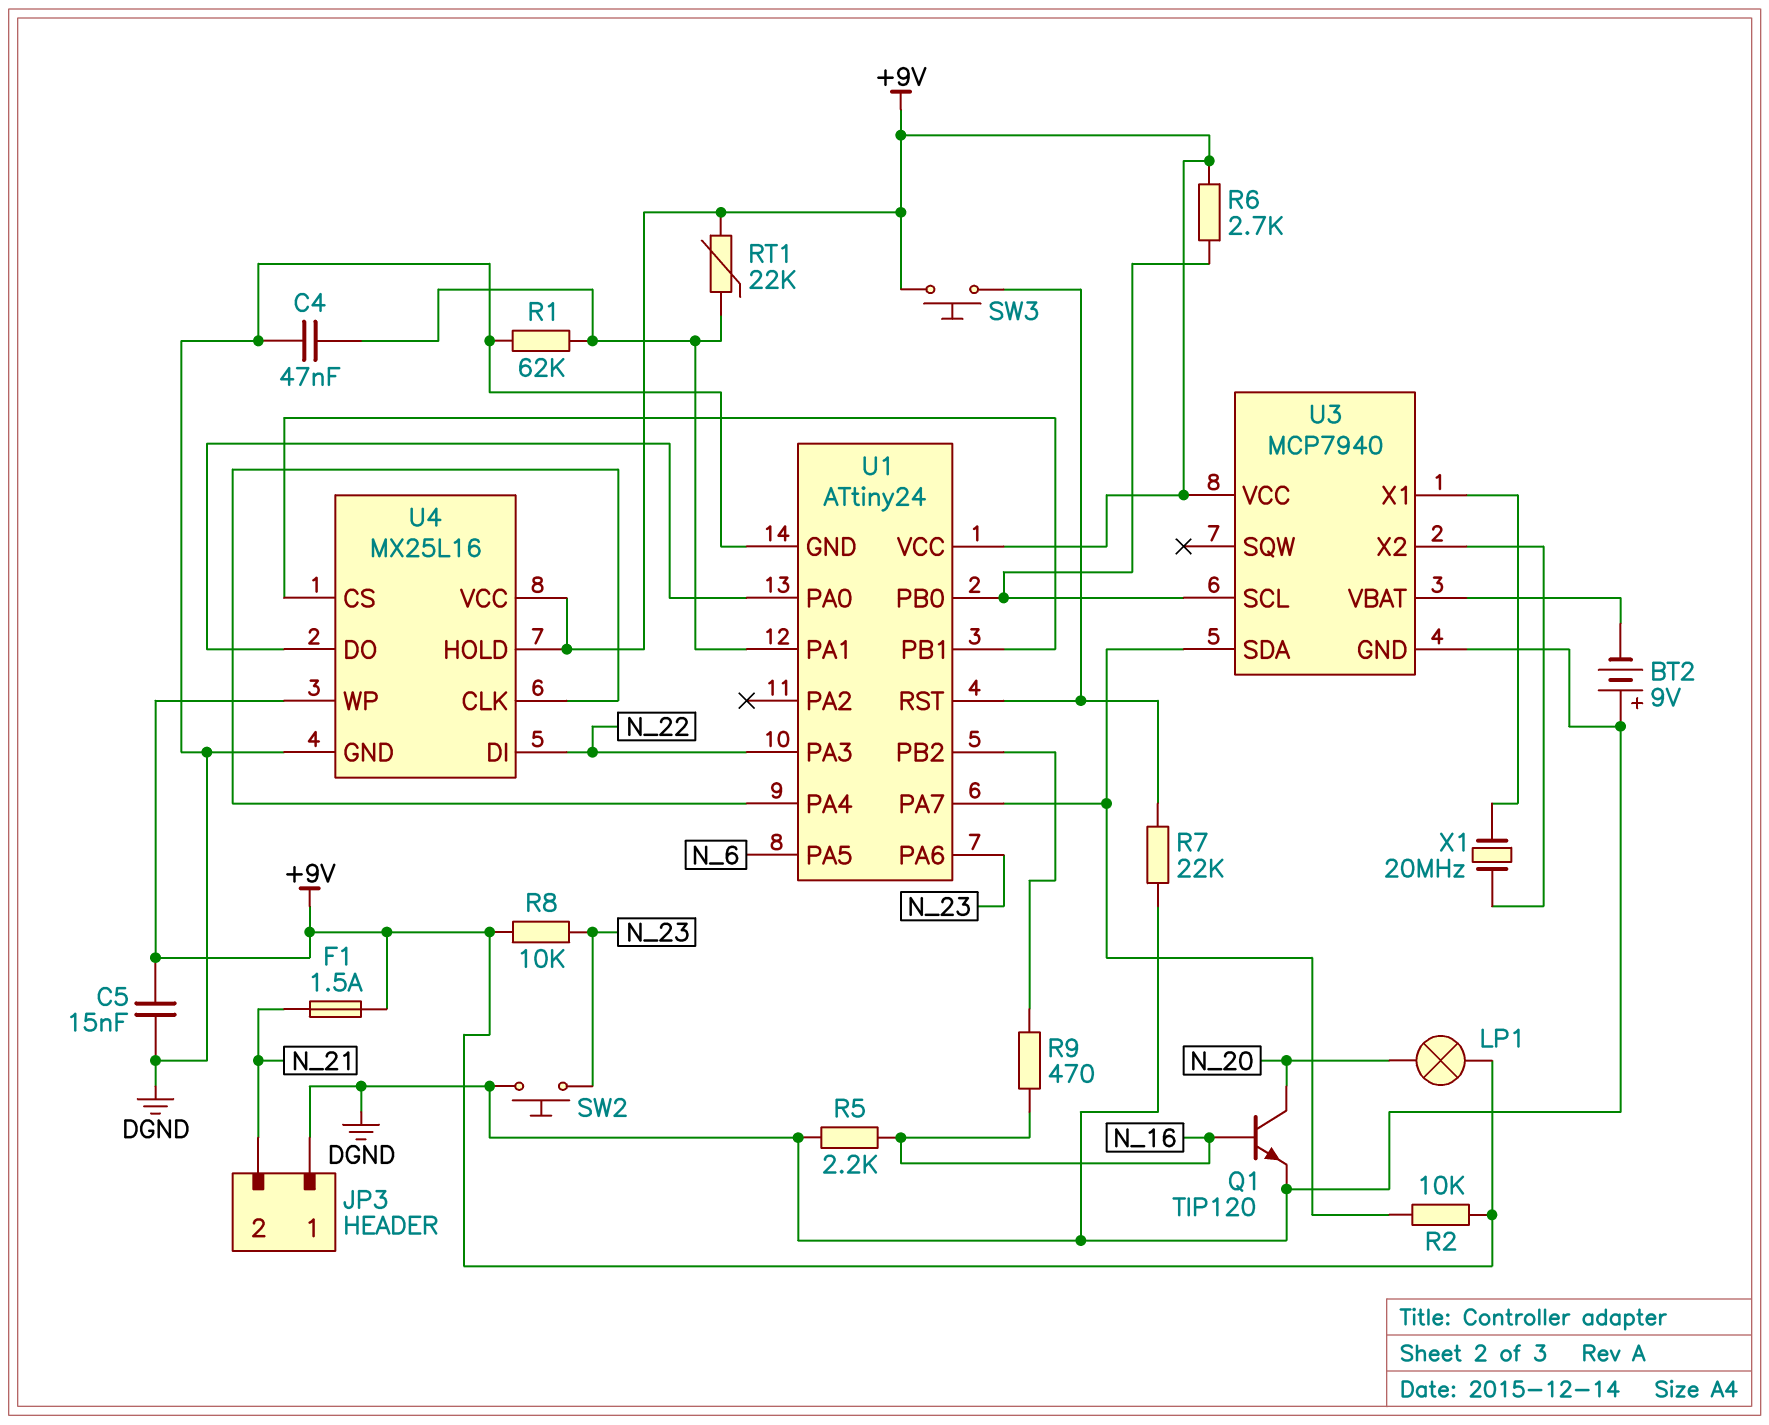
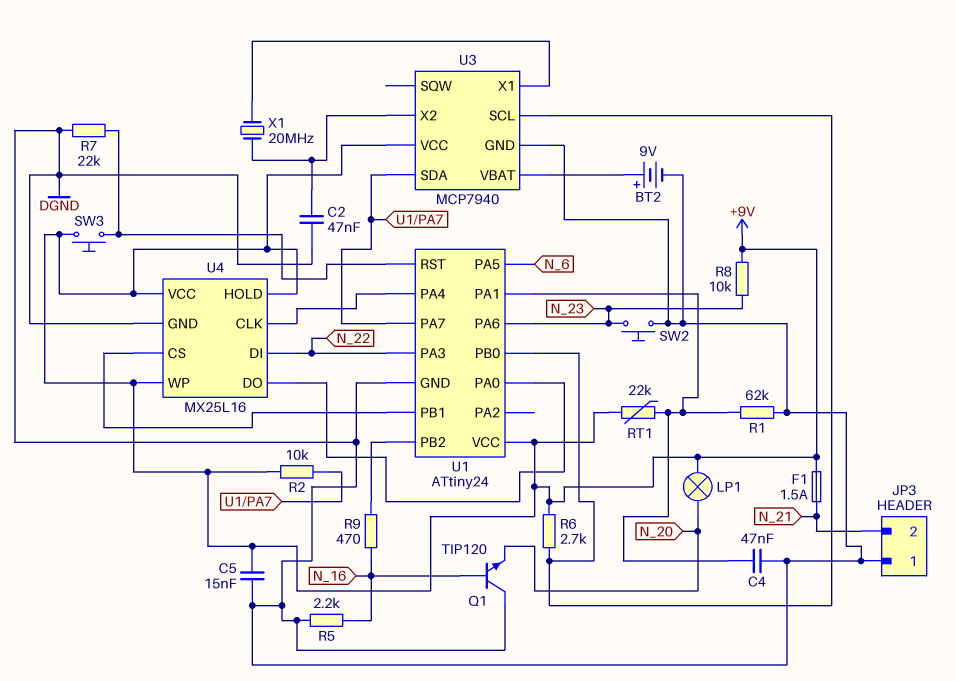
BT2: 9V (plus DGND, minus U3/VBAT) -> 9V (plus U3/VBAT, minus DGND)
C2: none -> 47nF (DGND, U3/X2)
Q1: NPN TIP120 (B N_16, C N_20, E DGND) -> NPN TIP120 (B N_16, C DGND, E N_20)

